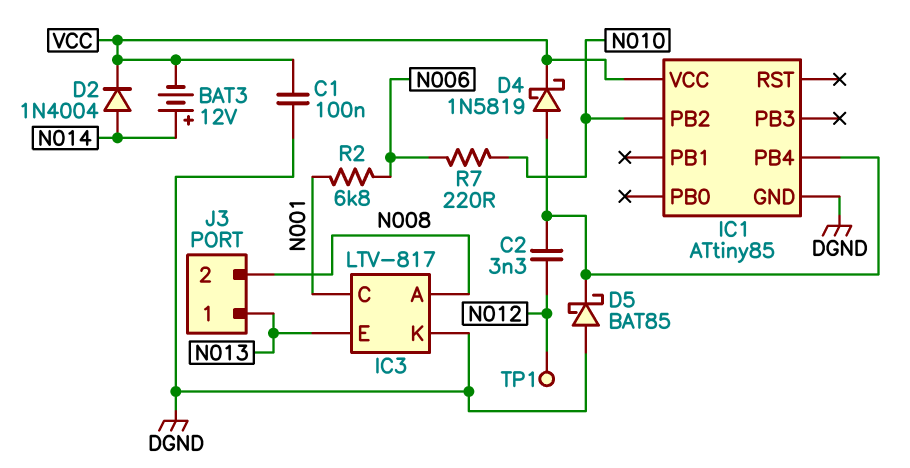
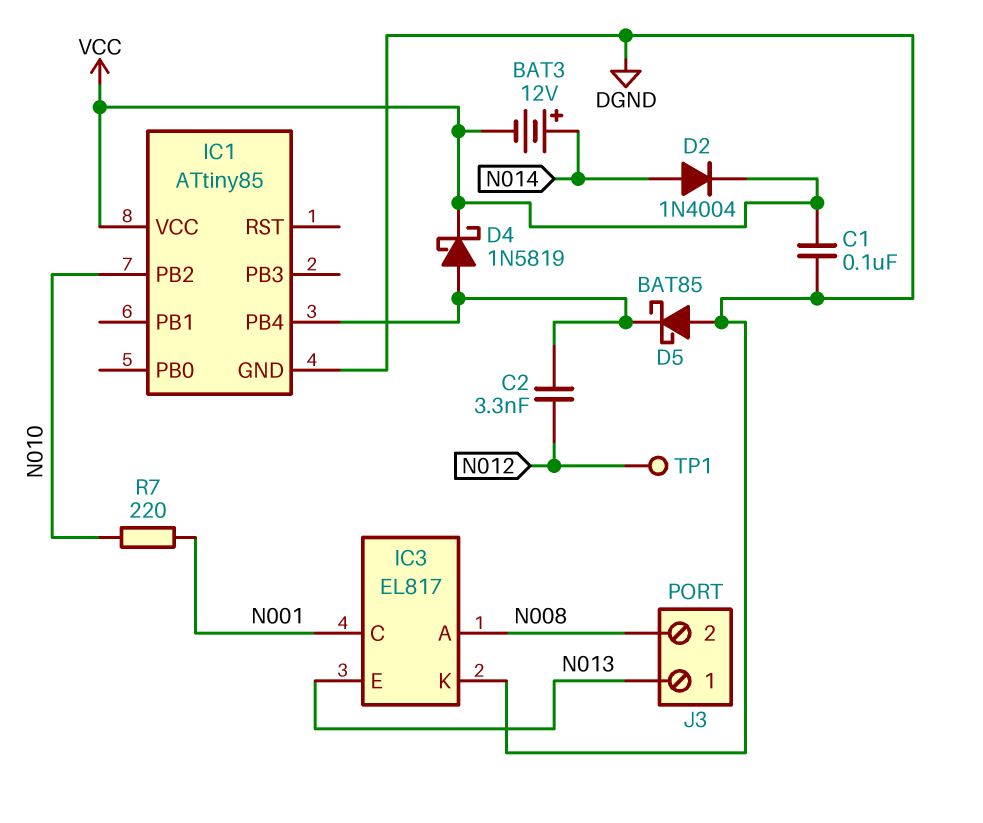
IC3: LTV-817 -> EL817
R2: 6.8k (N001, N006) -> none
R7: 220 (N006, N010) -> 220 (N001, N010)

